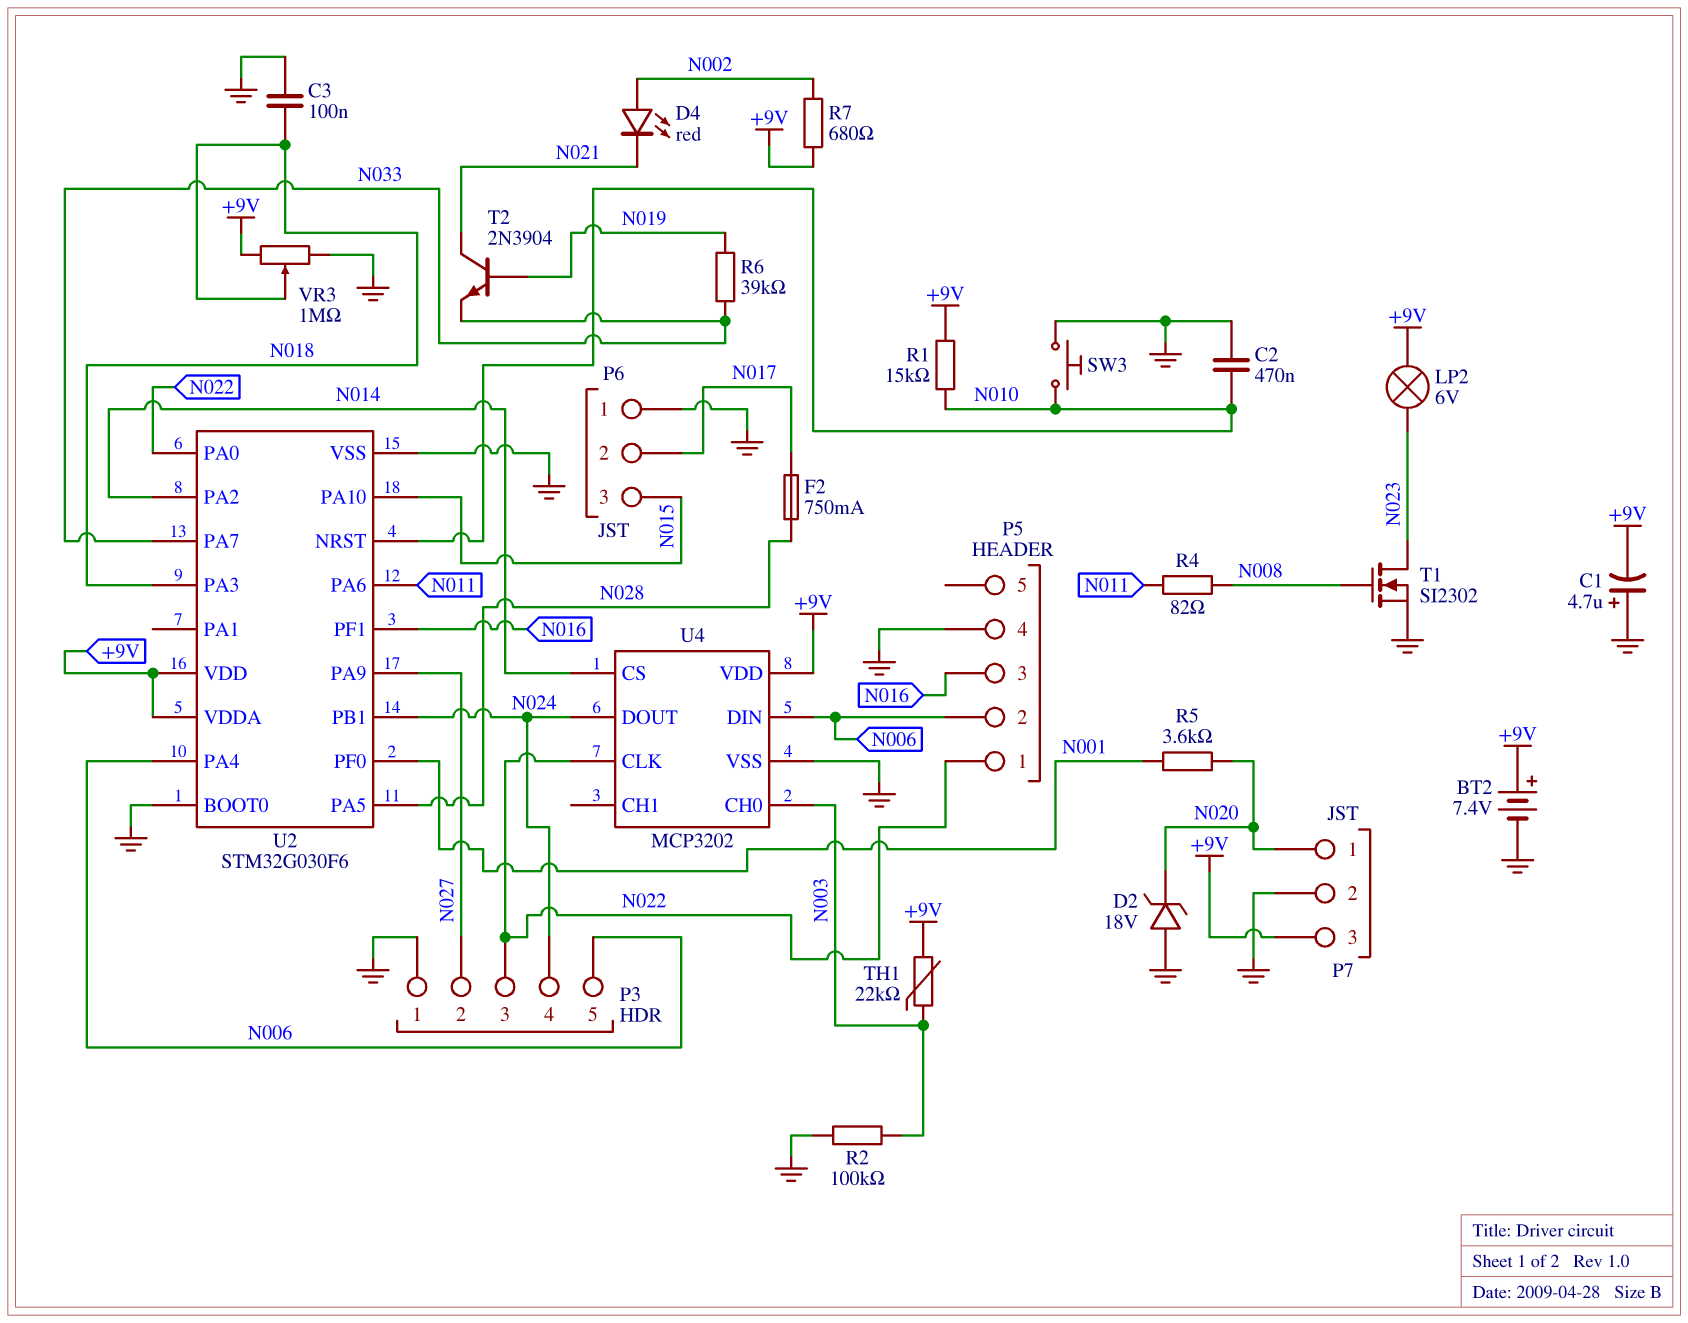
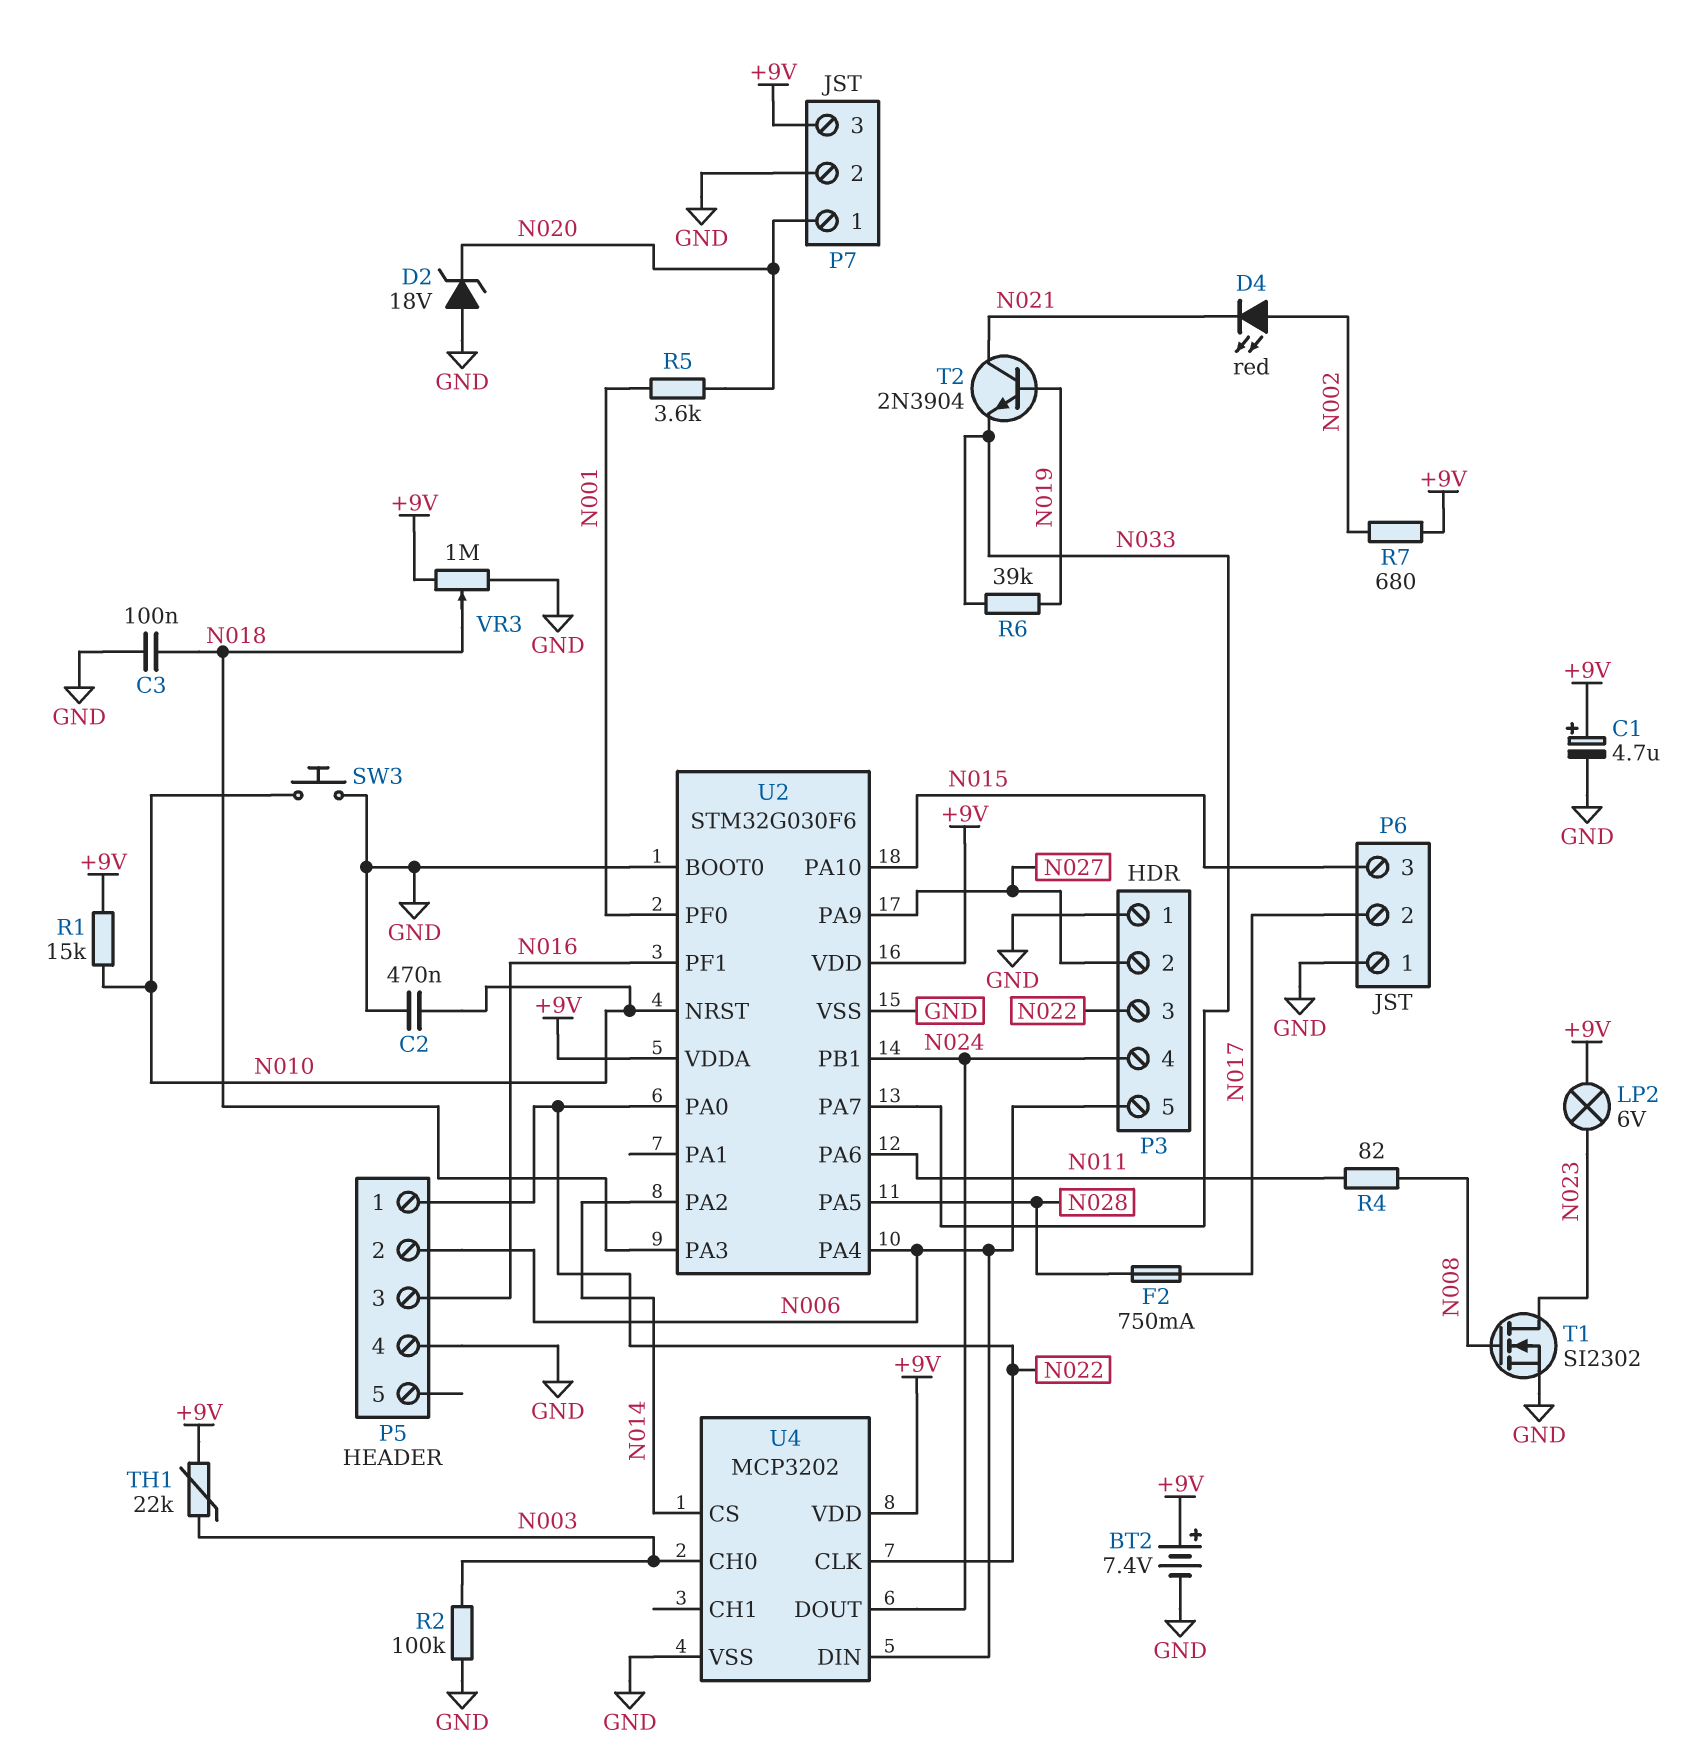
C1: 4.7uF (plus GND, minus +9V) -> 4.7uF (plus +9V, minus GND)

